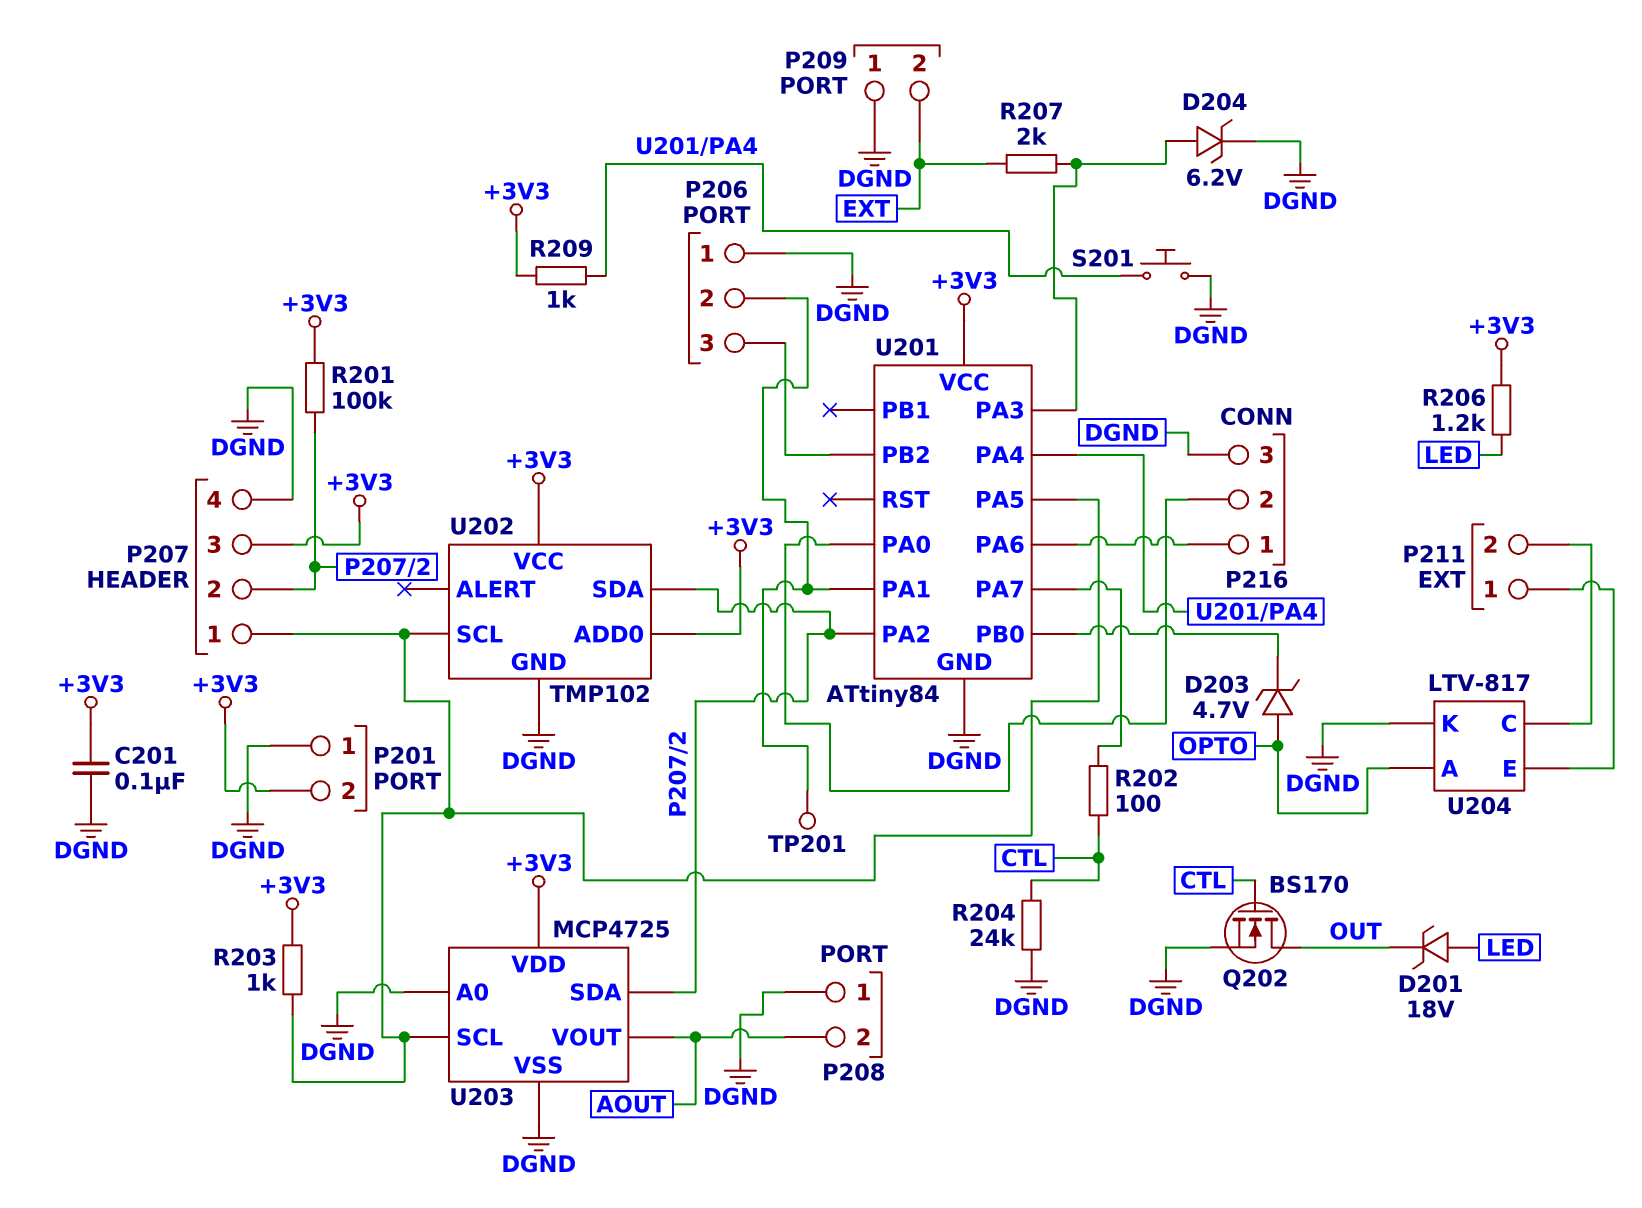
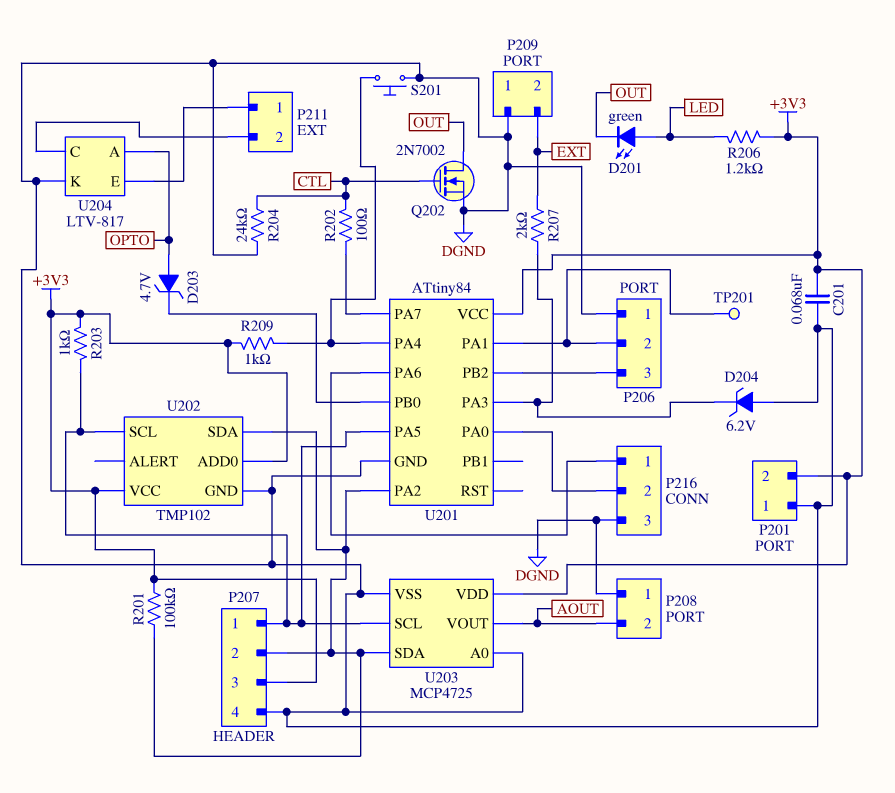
C201: 100nF (+3V3, DGND) -> 68nF (+3V3, DGND)
D201: zener 18V (A LED, K OUT) -> LED green (A LED, K OUT)
D204: zener 6.2V (A U201/PA3, K DGND) -> zener 6.2V (A DGND, K U201/PA3)
Q202: NMOS BS170 (G CTL, D OUT, S DGND) -> NMOS 2N7002 (G CTL, D OUT, S DGND)

